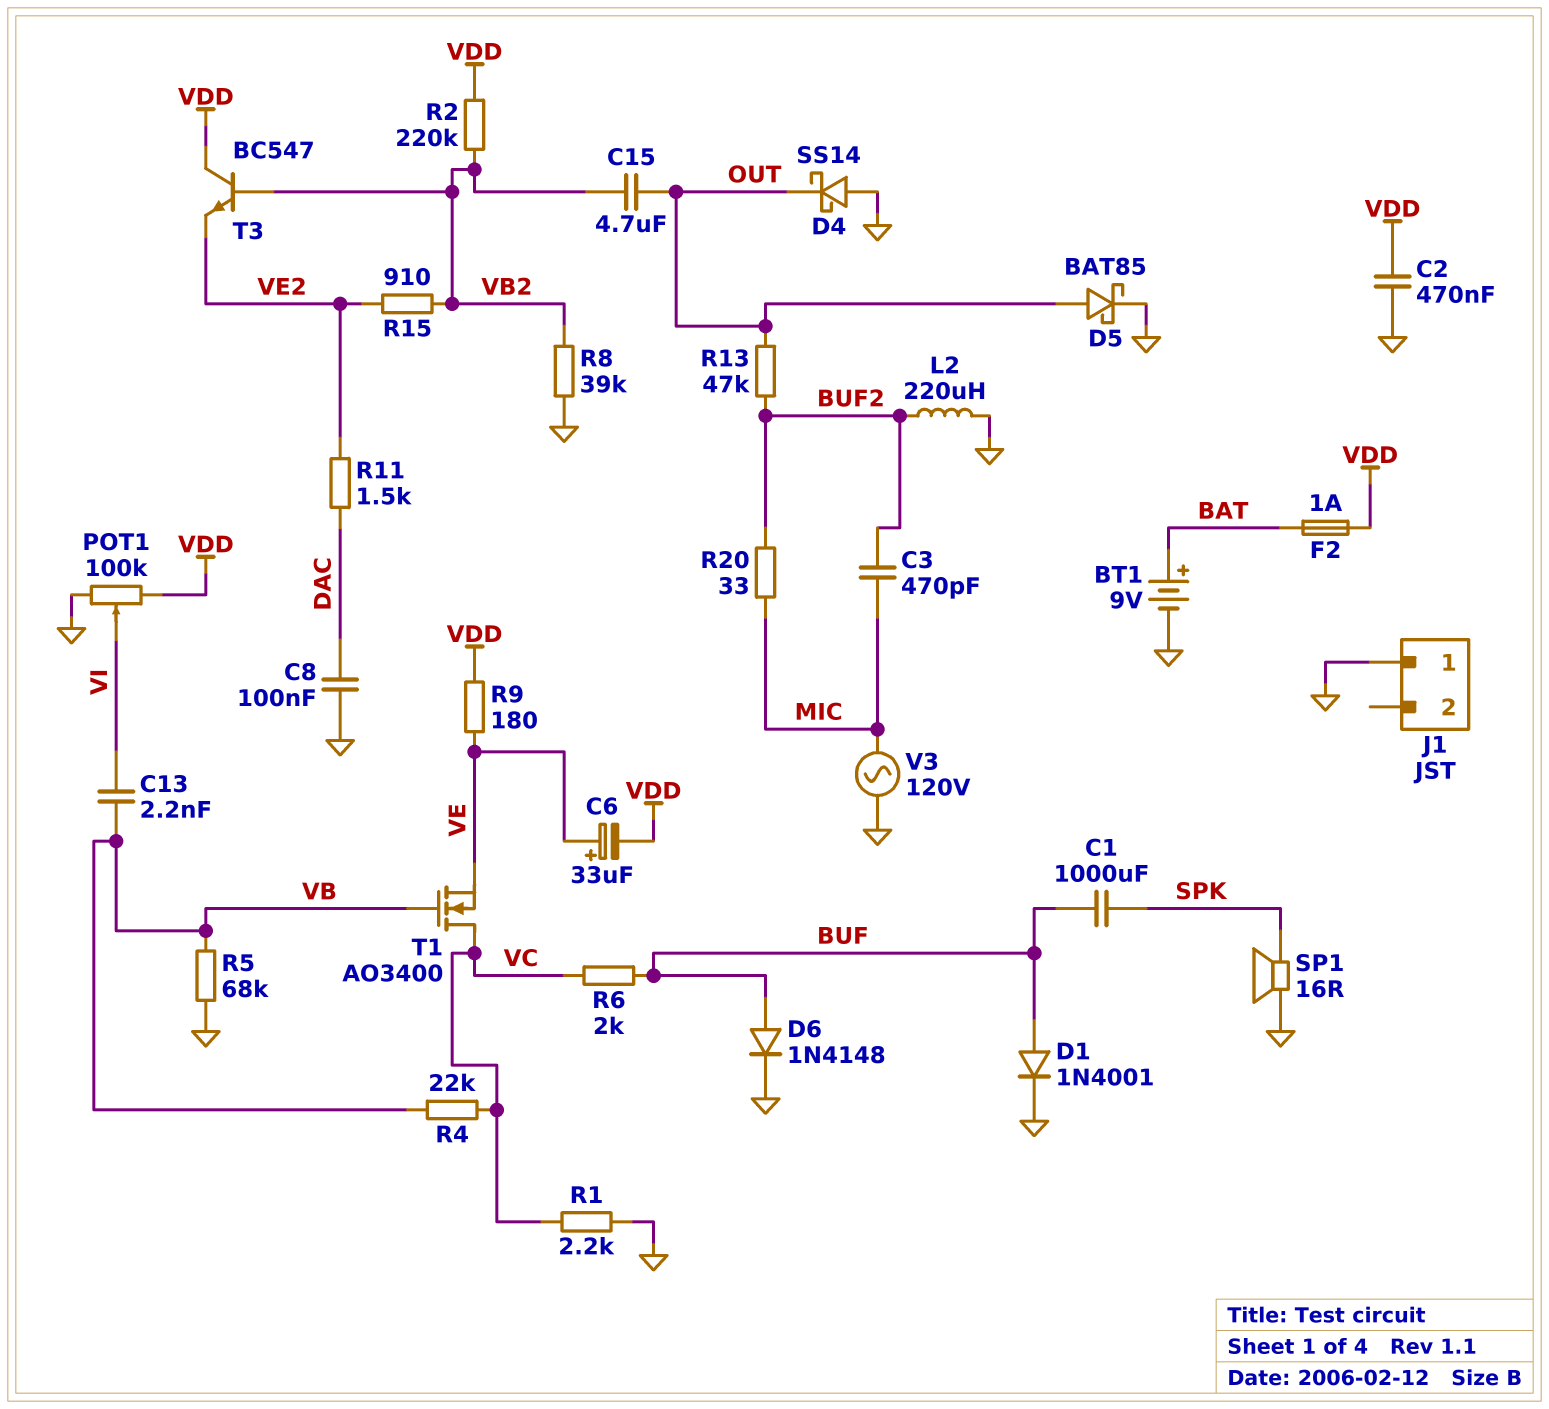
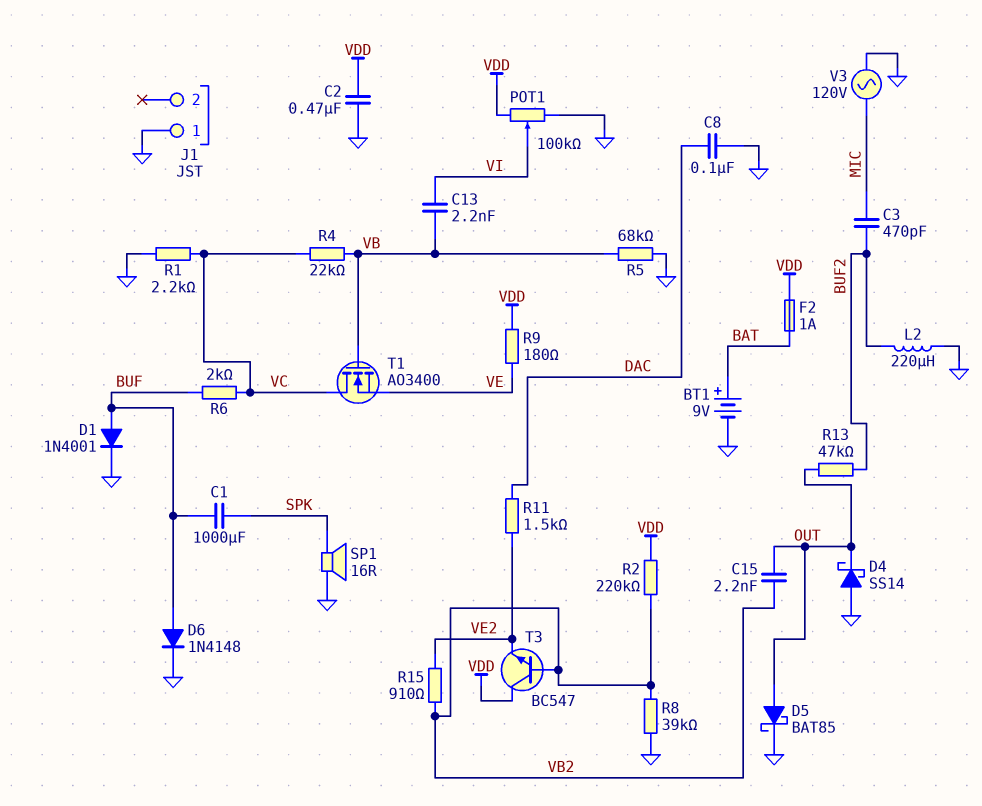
C6: 33uF (plus VE, minus VDD) -> none
C15: 4.7uF (OUT, VB2) -> 2.2nF (OUT, VB2)
R20: 33 (BUF2, MIC) -> none

